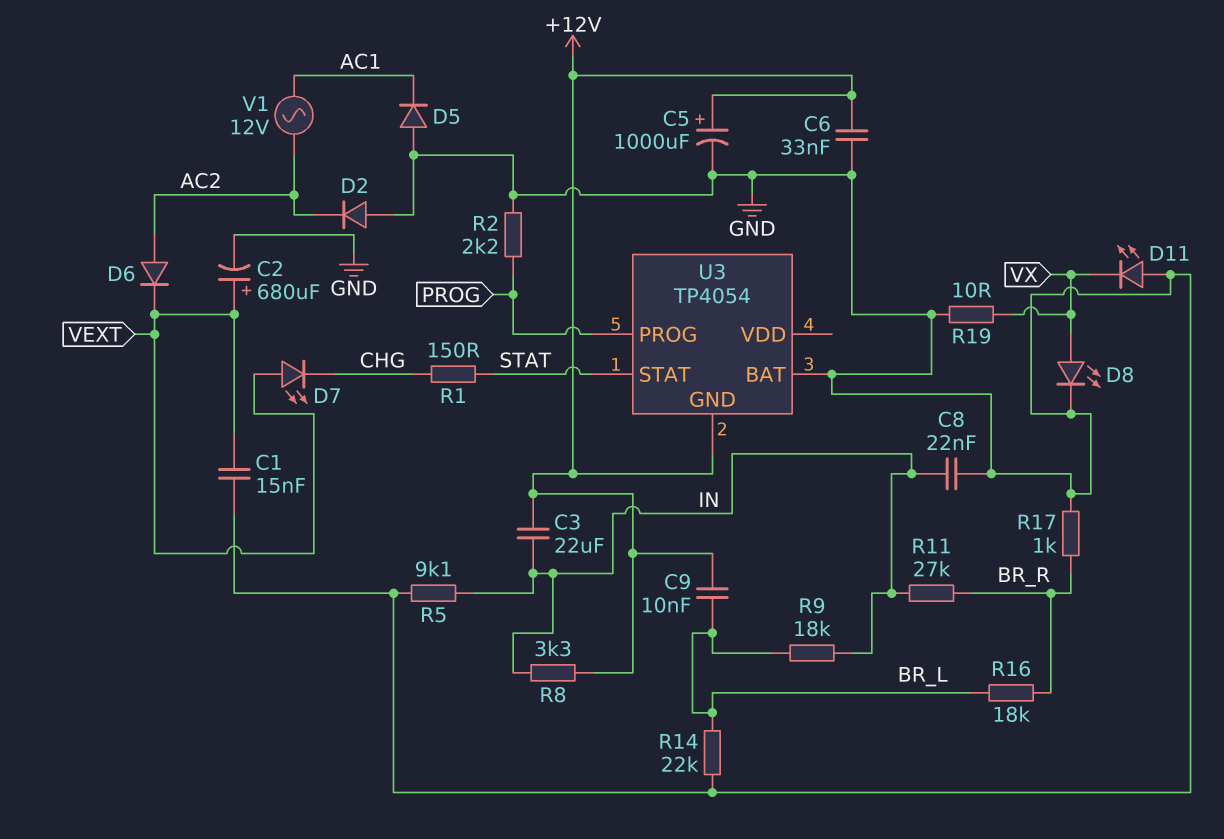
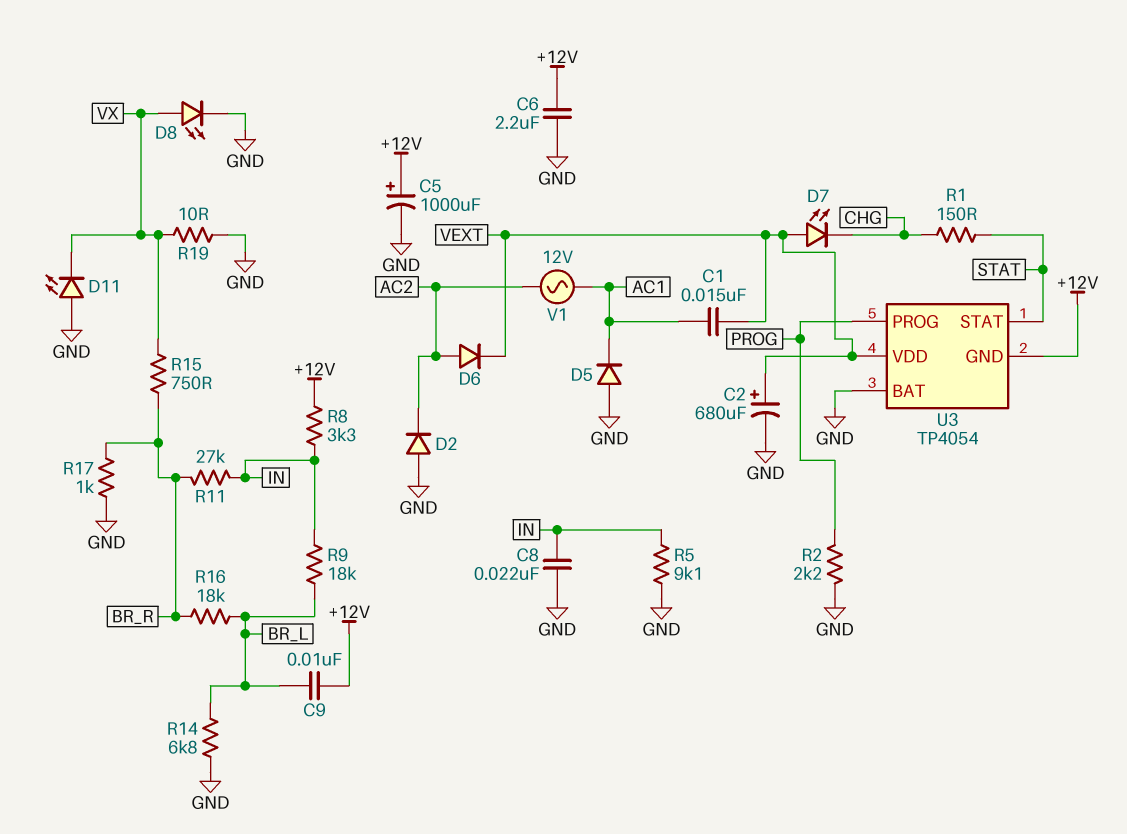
C1: 15nF (GND, VEXT) -> 15nF (AC1, VEXT)
C3: 22uF (+12V, IN) -> none
C6: 33nF (+12V, GND) -> 2.2uF (+12V, GND)
R14: 22k (BR_L, GND) -> 6.8k (BR_L, GND)
R15: none -> 750 (BR_R, VX)
U3 pin VDD: none -> VEXT

